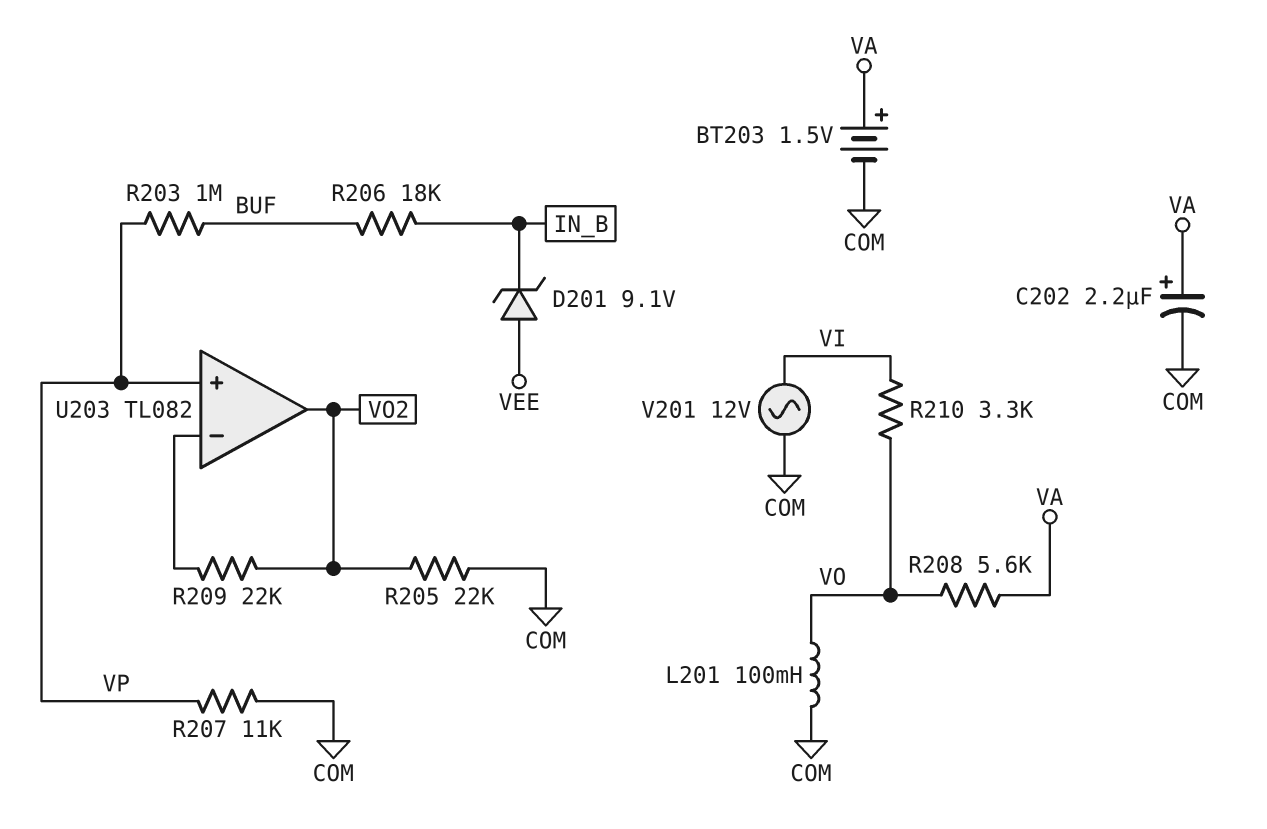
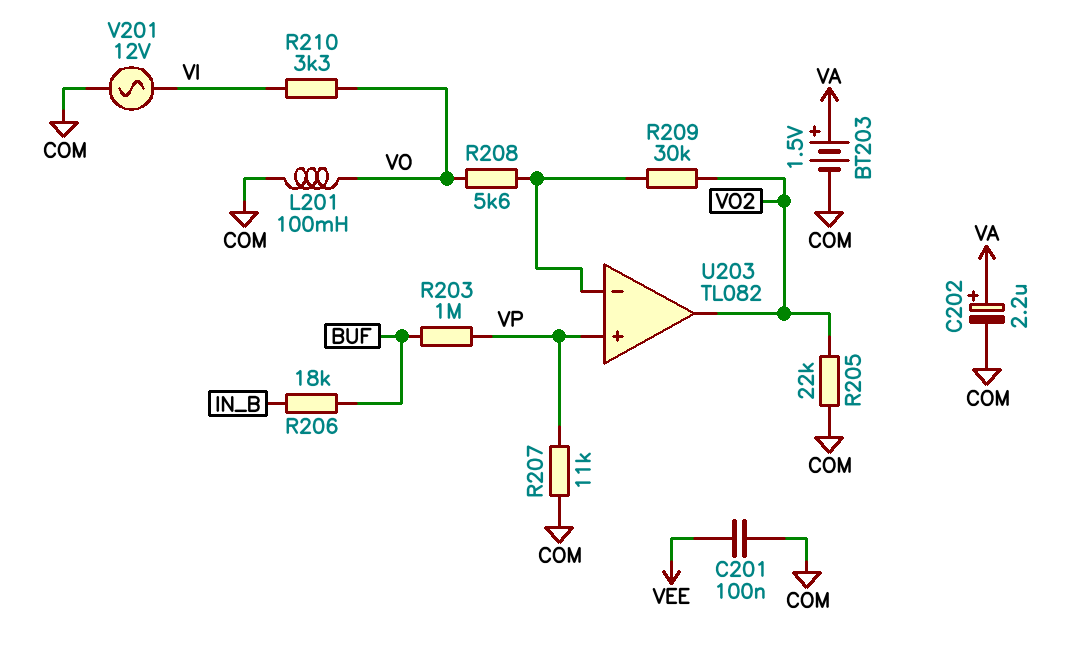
C201: none -> 100nF (COM, VEE)
D201: zener 9.1V (A VEE, K IN_B) -> none
R208: 5.6k (VA, VO) -> 5.6k (U203/in-, VO)
R209: 22k (U203/in-, VO2) -> 30k (U203/in-, VO2)

